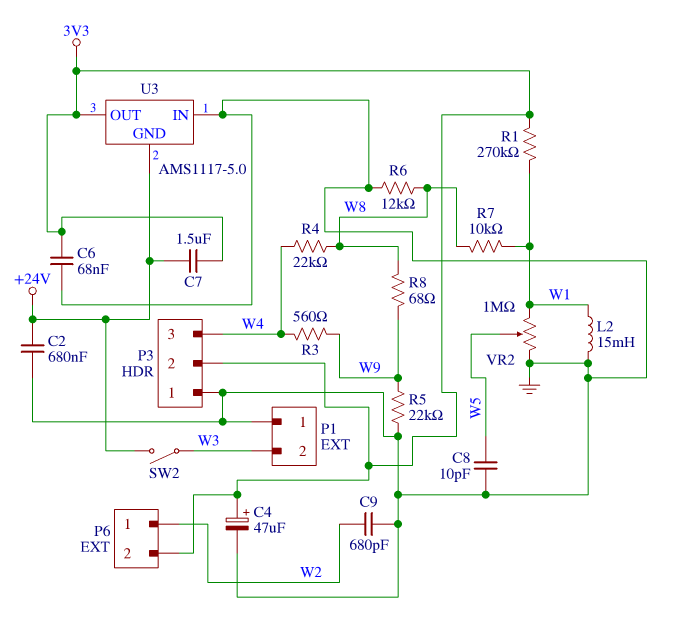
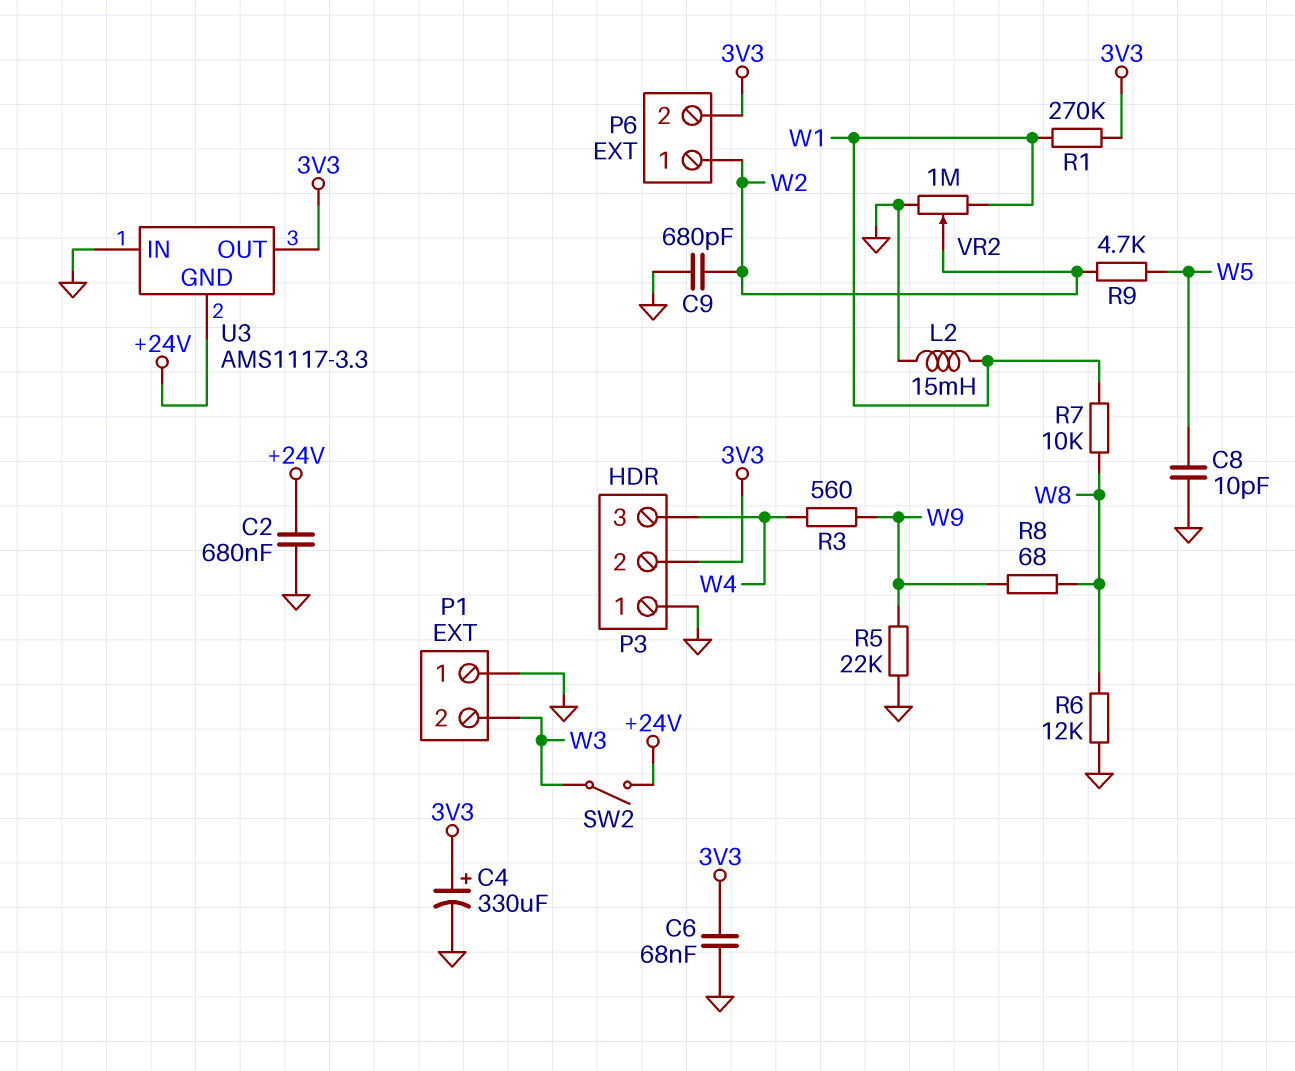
C4: 47uF (plus 3V3, minus GND) -> 330uF (plus 3V3, minus GND)
C7: 1.5uF (+24V, 3V3) -> none
R4: 22k (W4, W8) -> none
R9: none -> 4.7k (W2, W5)
U3: AMS1117-5.0 -> AMS1117-3.3
VR2: 1M (GND, W1, wiper W5) -> 1M (GND, W1, wiper W2)

